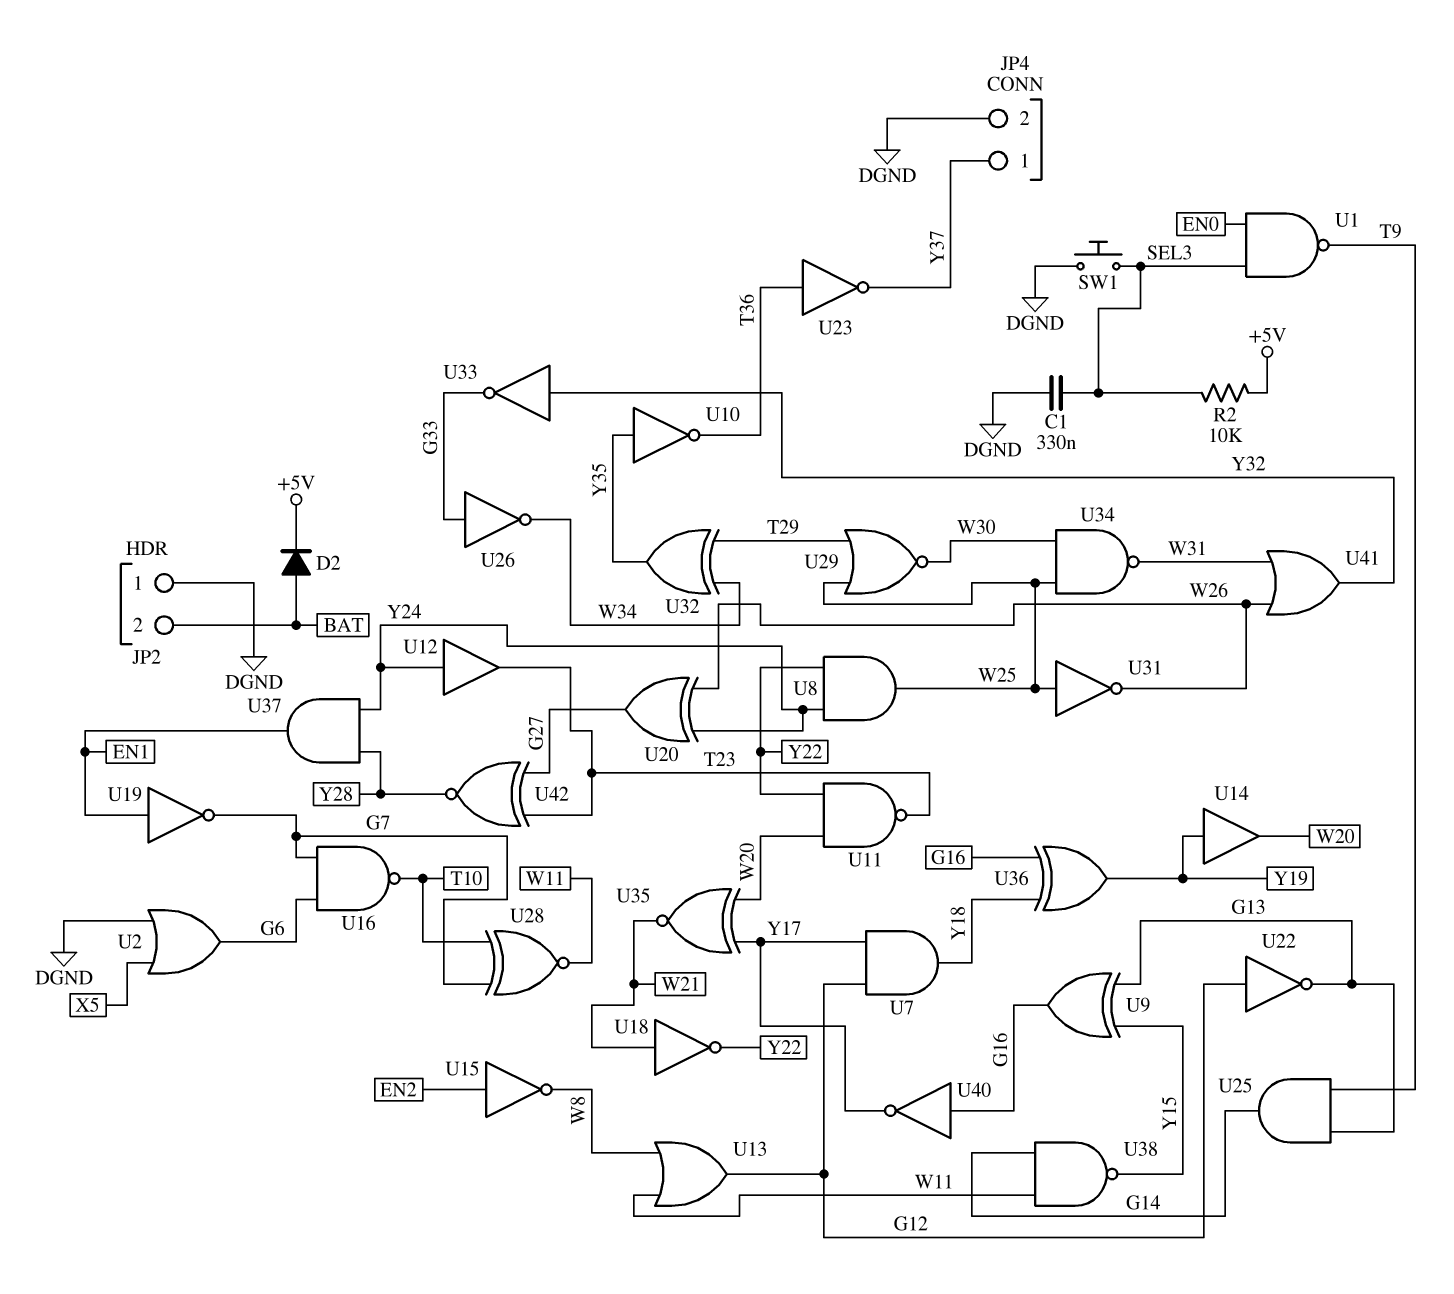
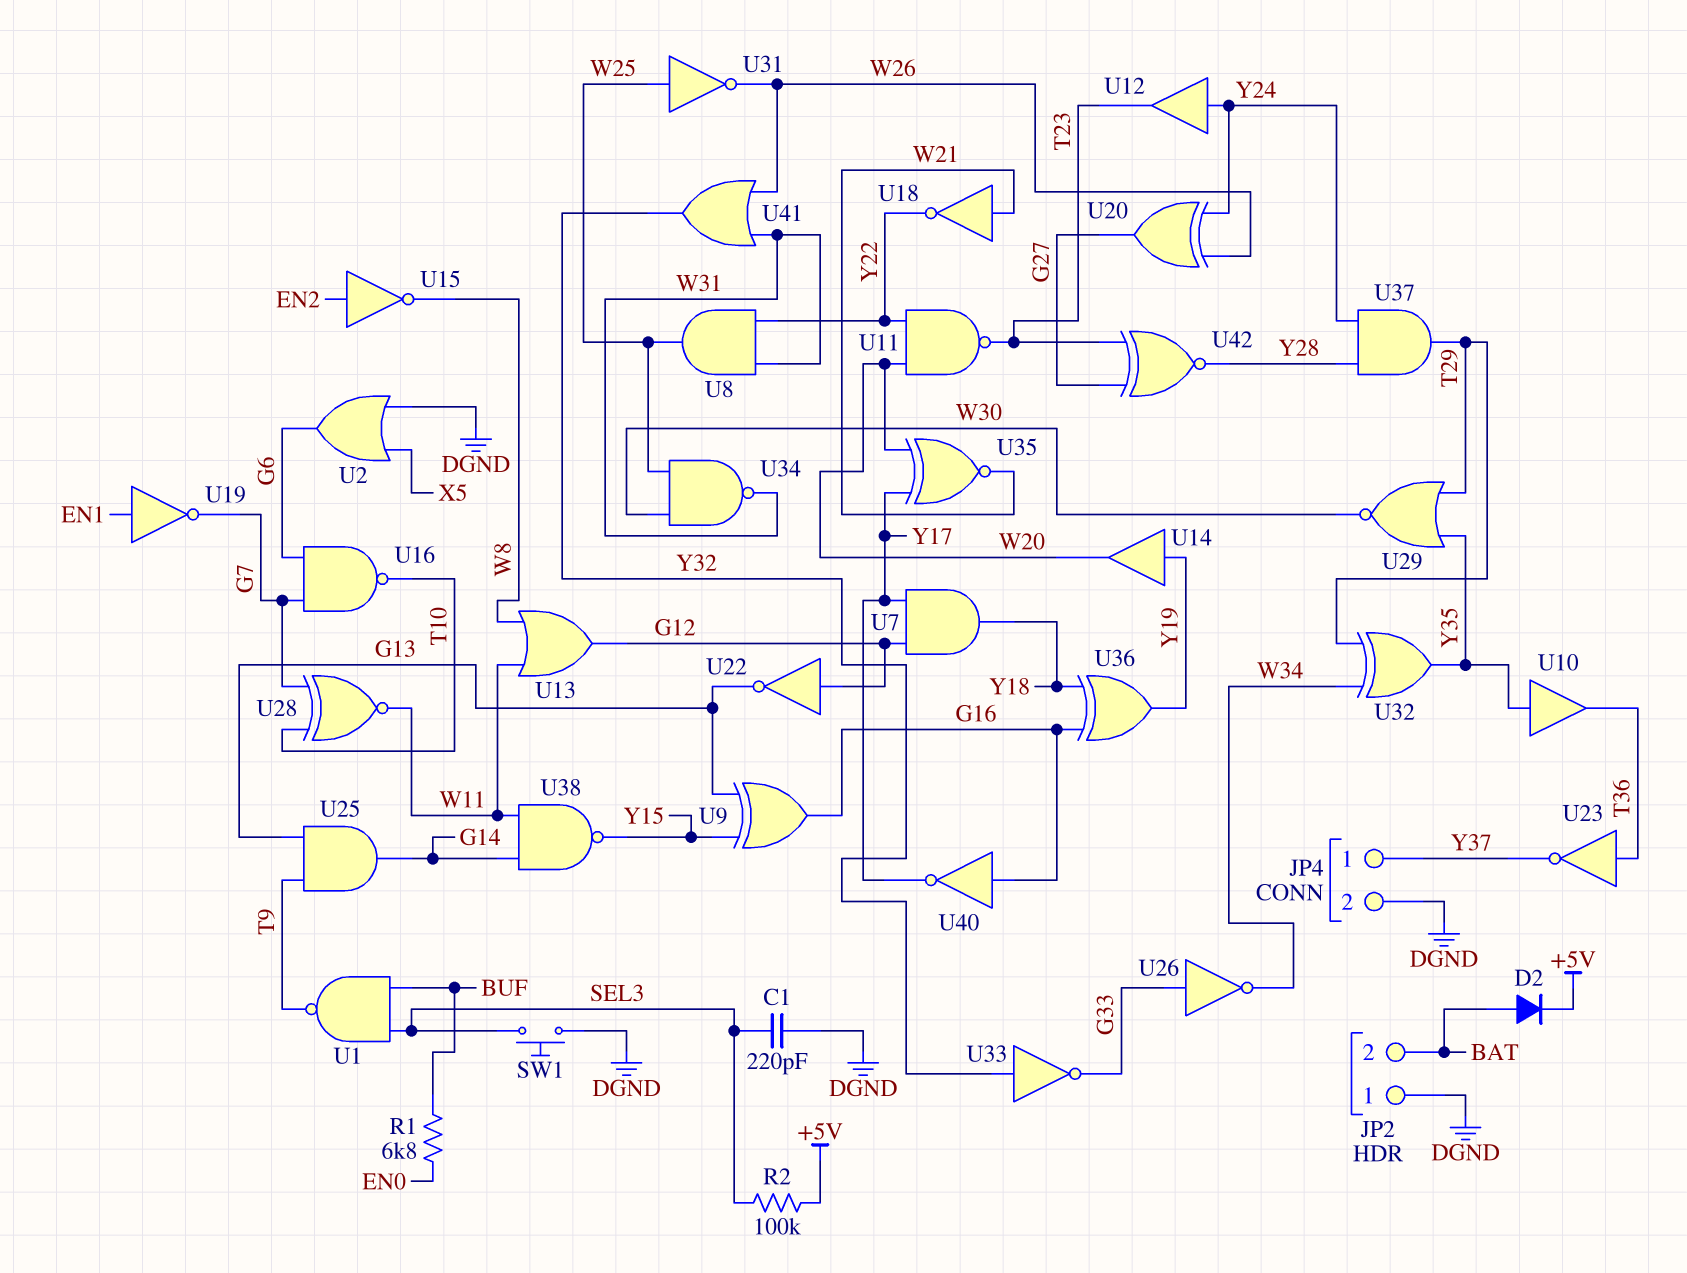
C1: 330nF (DGND, SEL3) -> 220pF (DGND, SEL3)
R1: none -> 6.8k (BUF, EN0)
R2: 10k (+5V, SEL3) -> 100k (+5V, SEL3)
U1: NAND (in EN0, in SEL3, out T9) -> NAND (in BUF, in SEL3, out T9)
U8: AND (in Y22, in Y24, out W25) -> AND (in W31, in Y22, out W25)
U10: NOT (in Y35, out T36) -> buffer (in Y35, out T36)
U29: NOR (in T29, in W25, out W30) -> NOR (in T29, in Y35, out W30)
U37: AND (in Y24, in Y28, out EN1) -> AND (in Y24, in Y28, out T29)

